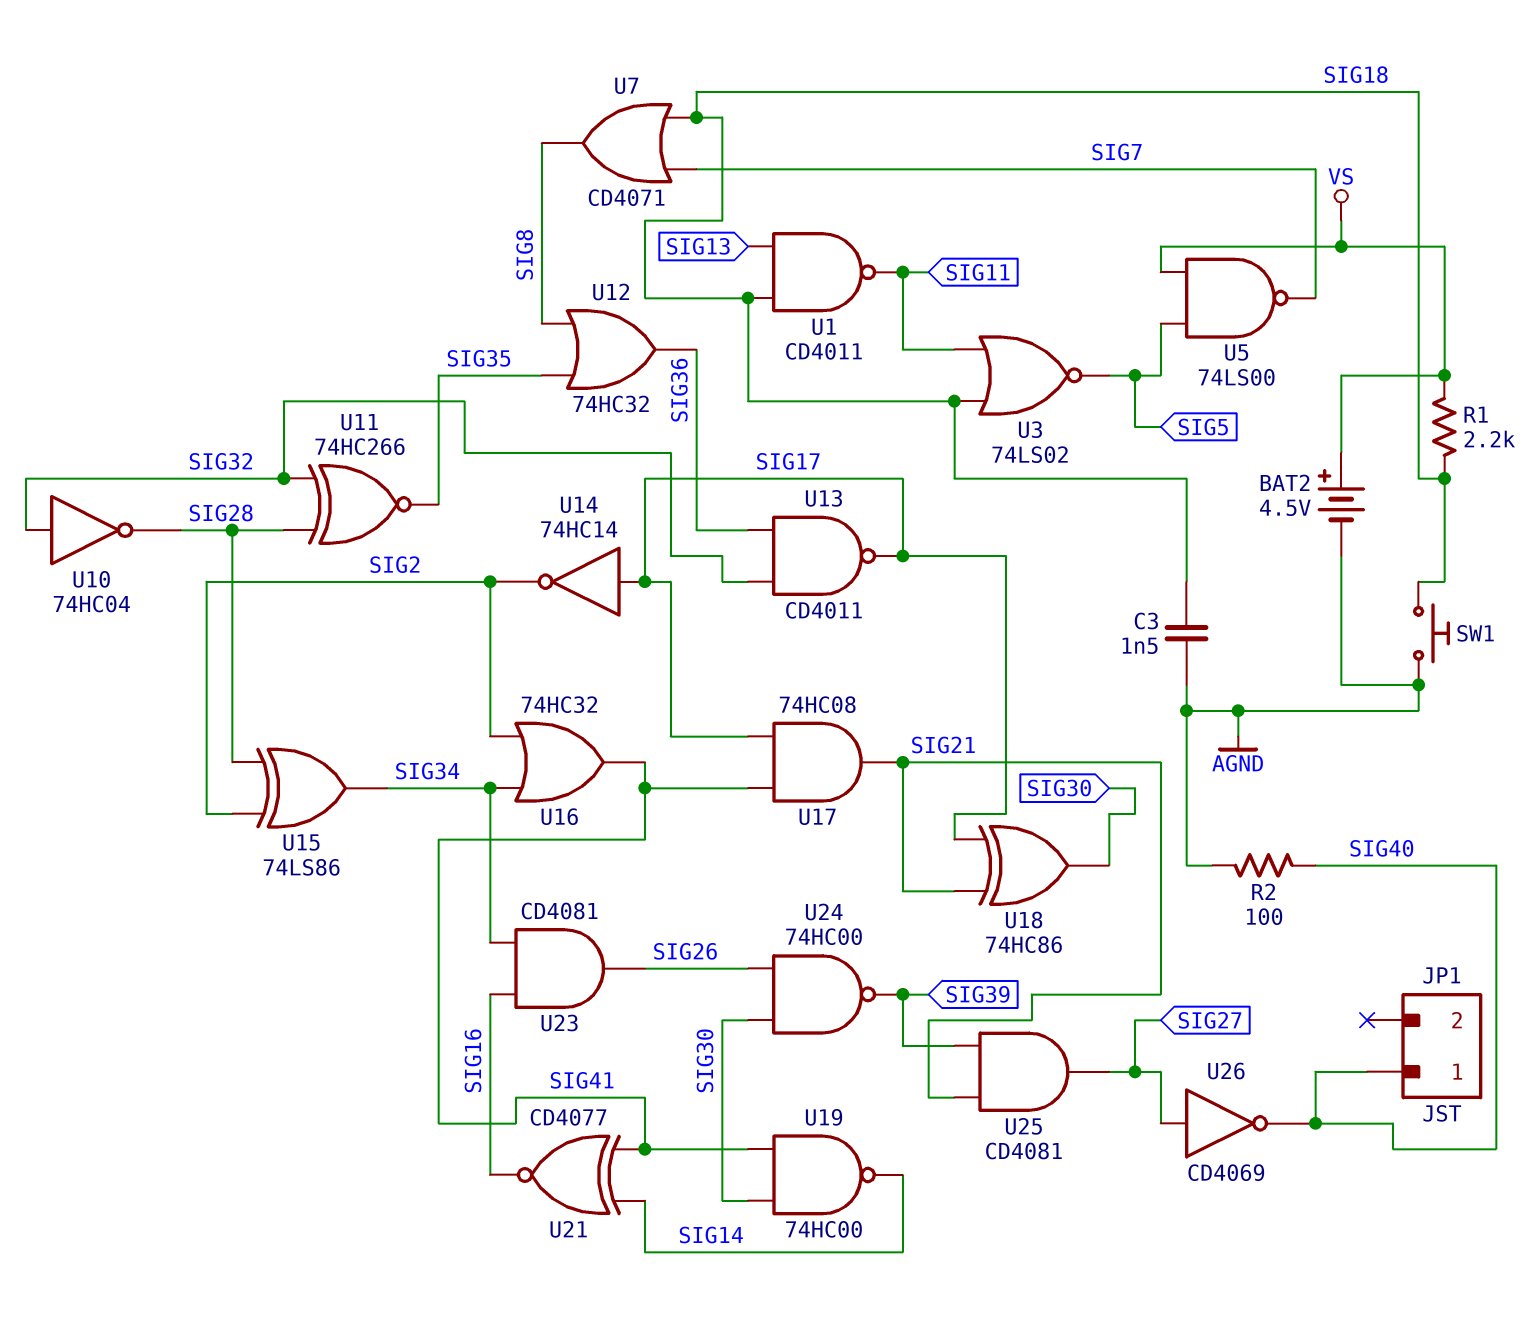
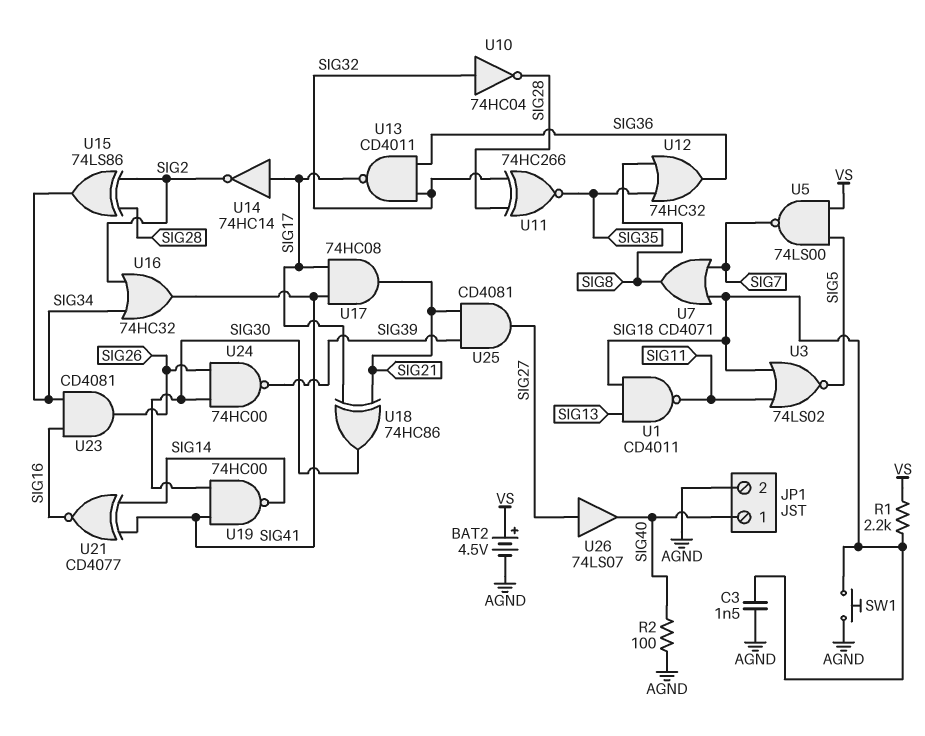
JP1 pin 2: none -> AGND
U26: NOT CD4069 (in SIG27, out SIG40) -> buffer 74LS07 (in SIG27, out SIG40)

